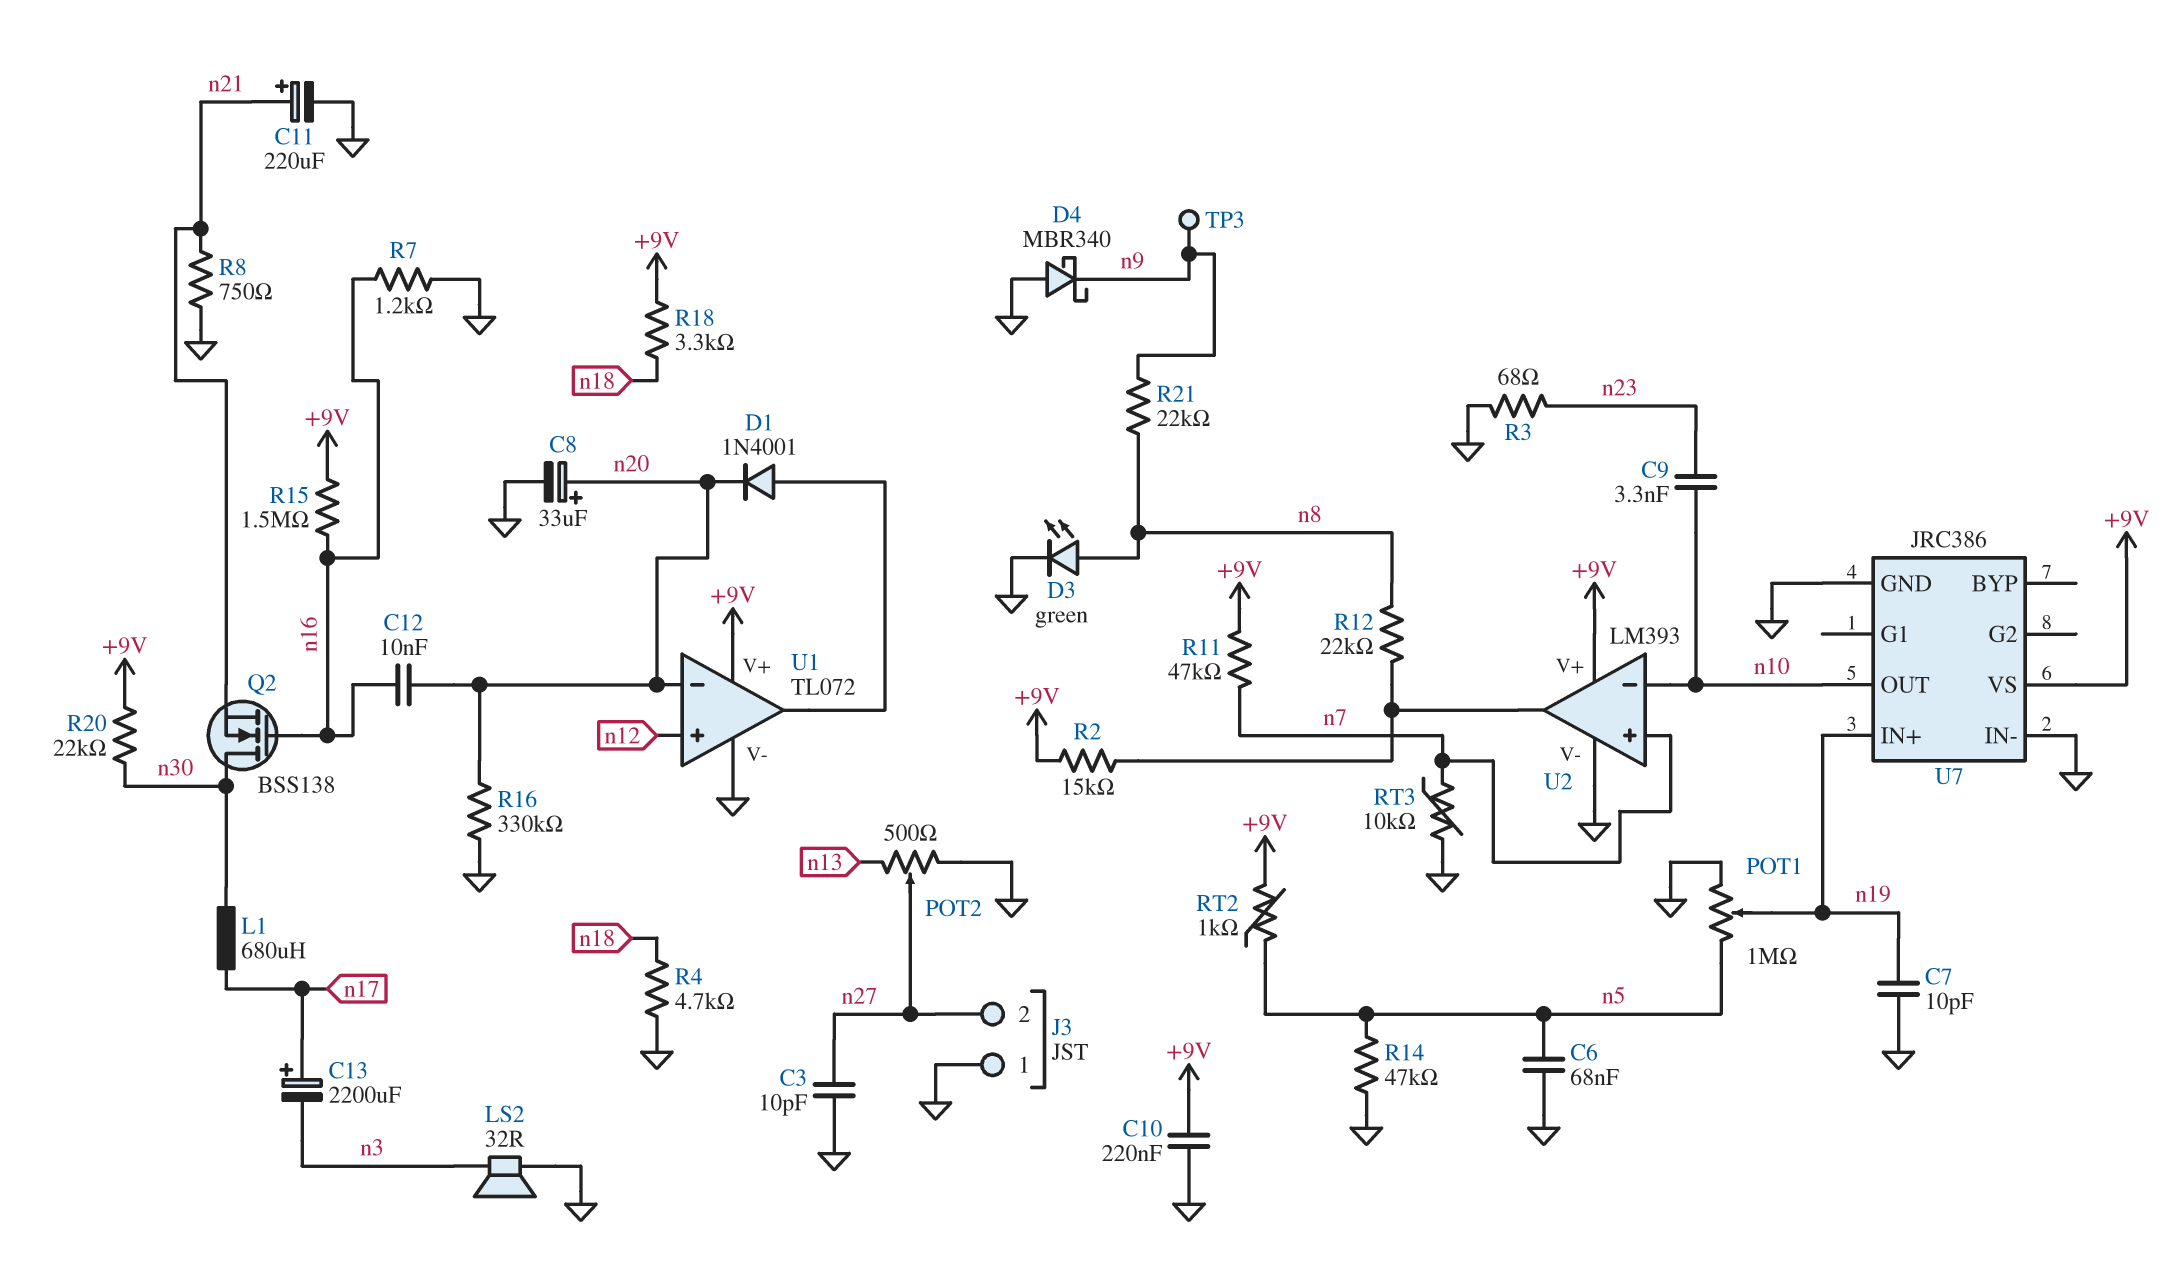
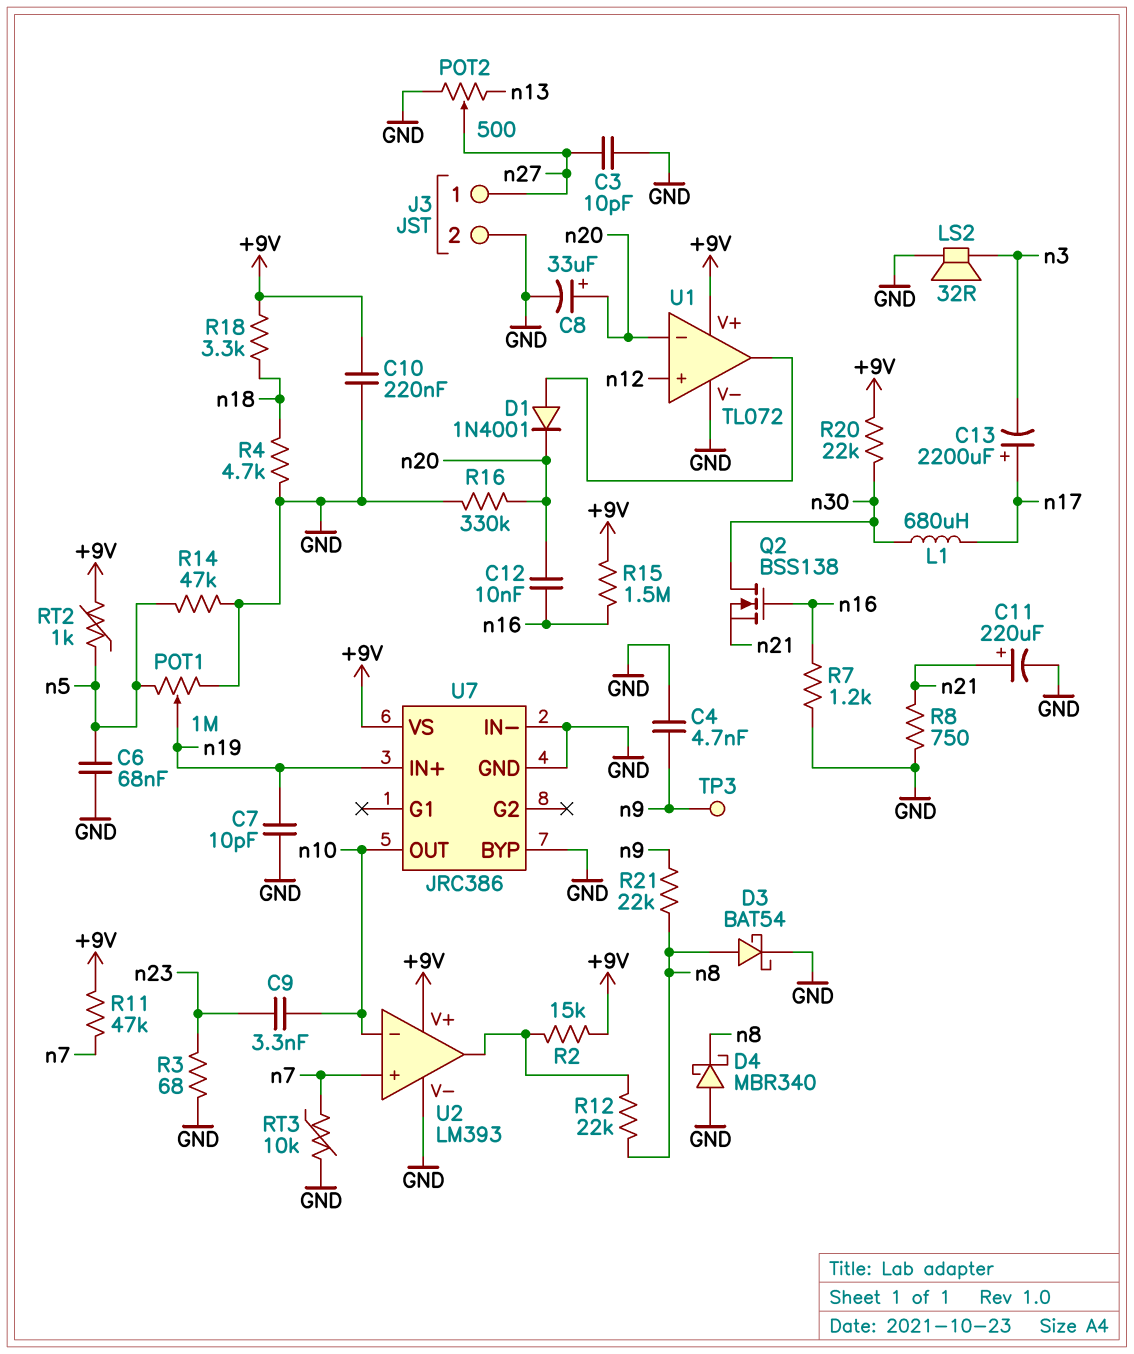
C4: none -> 4.7nF (GND, n9)
D3: LED green (A n8, K GND) -> schottky BAT54 (A n8, K GND)
D4: schottky MBR340 (A GND, K n9) -> schottky MBR340 (A GND, K n8)
J3 pin 1: GND -> n27
J3 pin 2: n27 -> GND
U7 pin BYP: none -> GND

